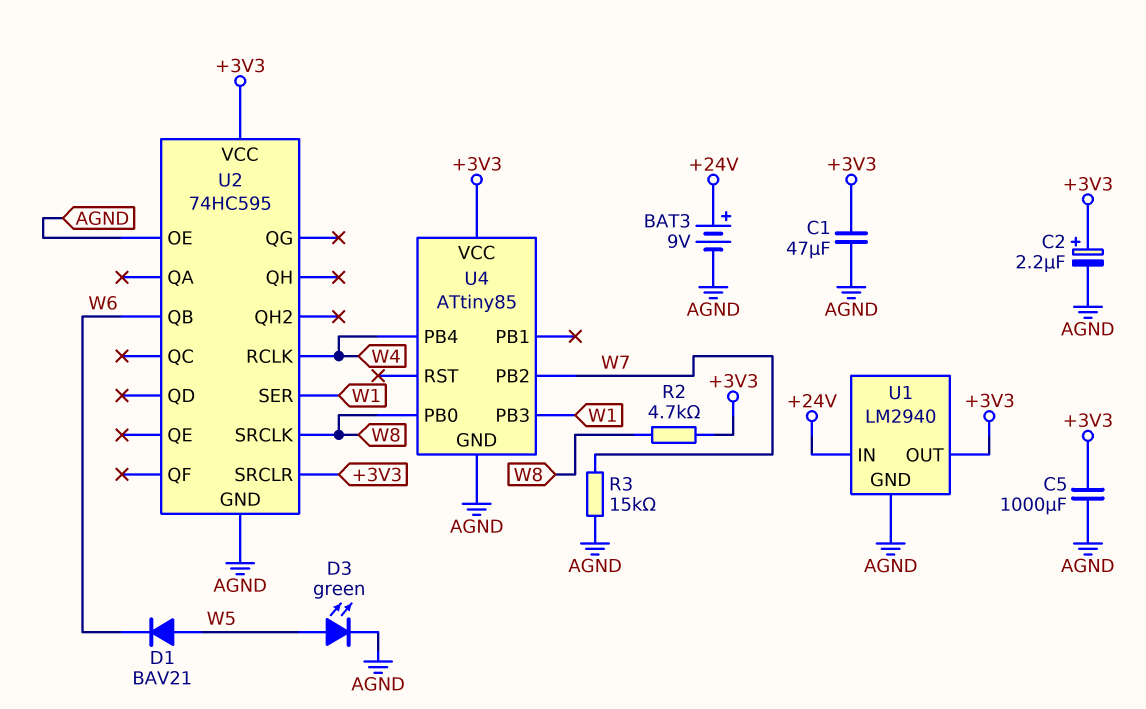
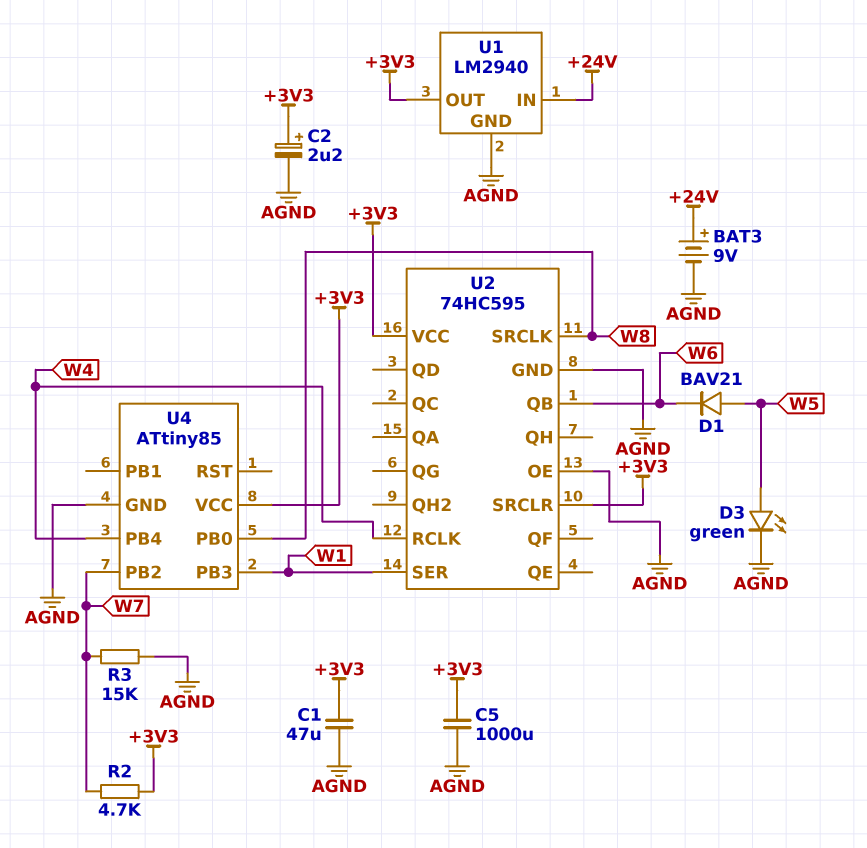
R2: 4.7k (+3V3, W8) -> 4.7k (+3V3, W7)

